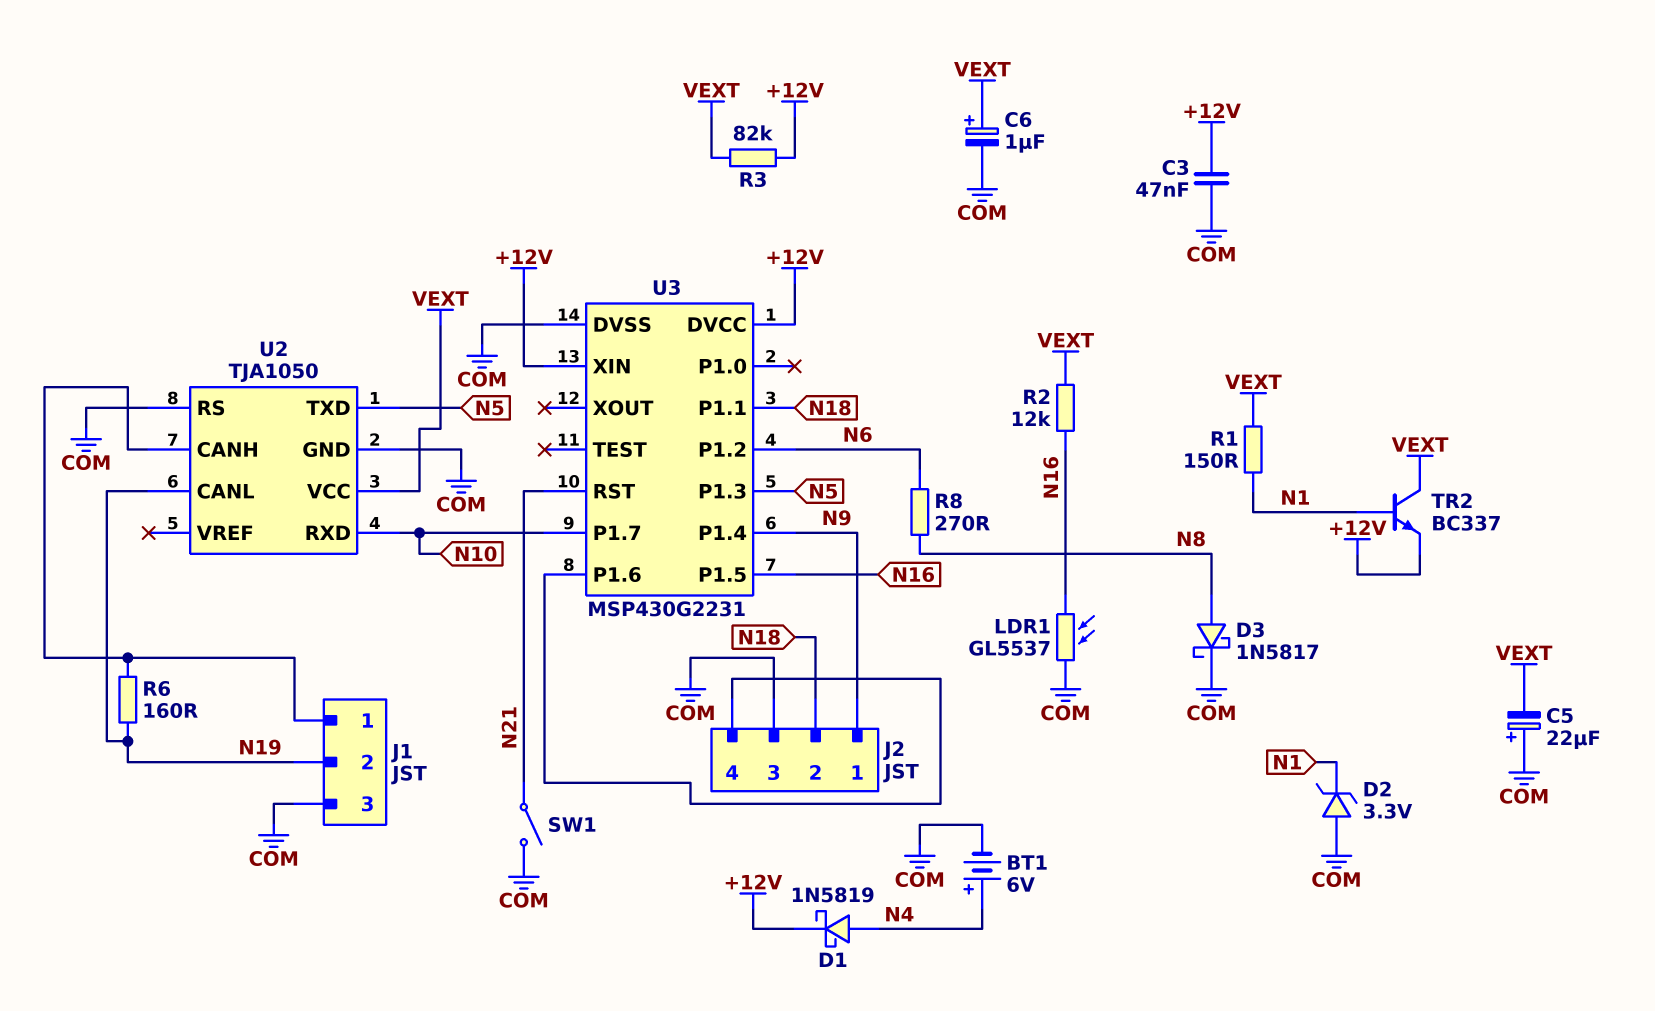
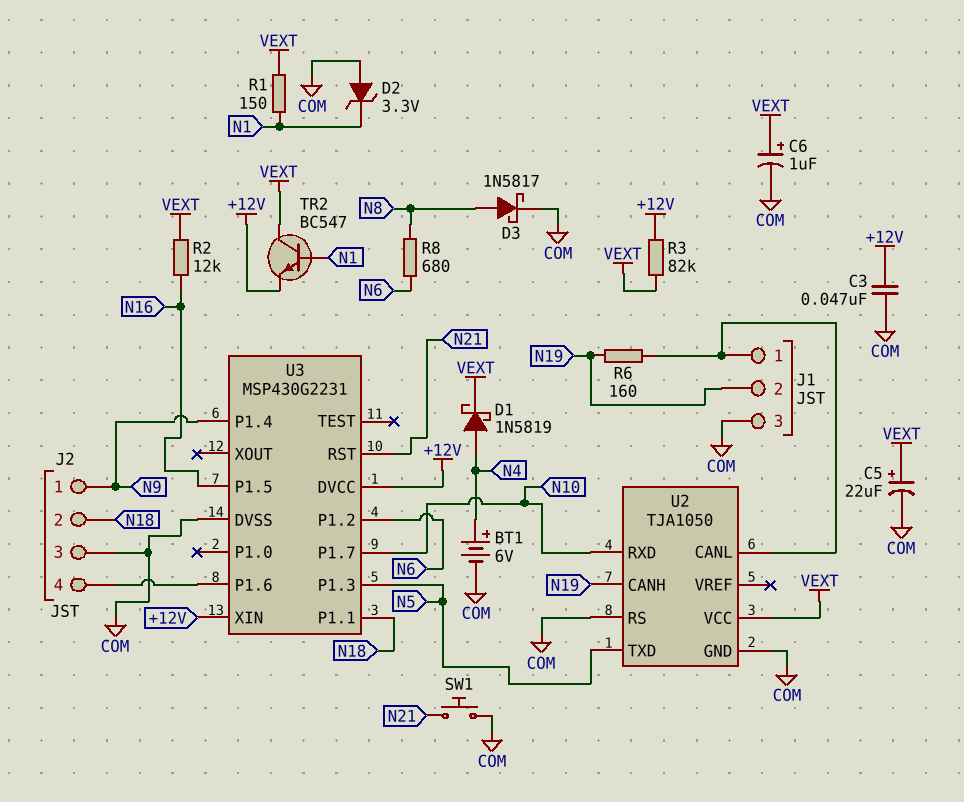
C5: 22uF (plus COM, minus VEXT) -> 22uF (plus VEXT, minus COM)
D1: schottky 1N5819 (A N4, K +12V) -> schottky 1N5819 (A N4, K VEXT)
LDR1: GL5537 (COM, N16) -> none
R8: 270 (N6, N8) -> 680 (N6, N8)
SW1: switch (COM, N21) -> button (COM, N21)
TR2: NPN BC337 (B N1, C VEXT, E +12V) -> NPN BC547 (B N1, C VEXT, E +12V)
U2 pin CANH: J1/1 -> N19
U2 pin CANL: N19 -> J1/1

